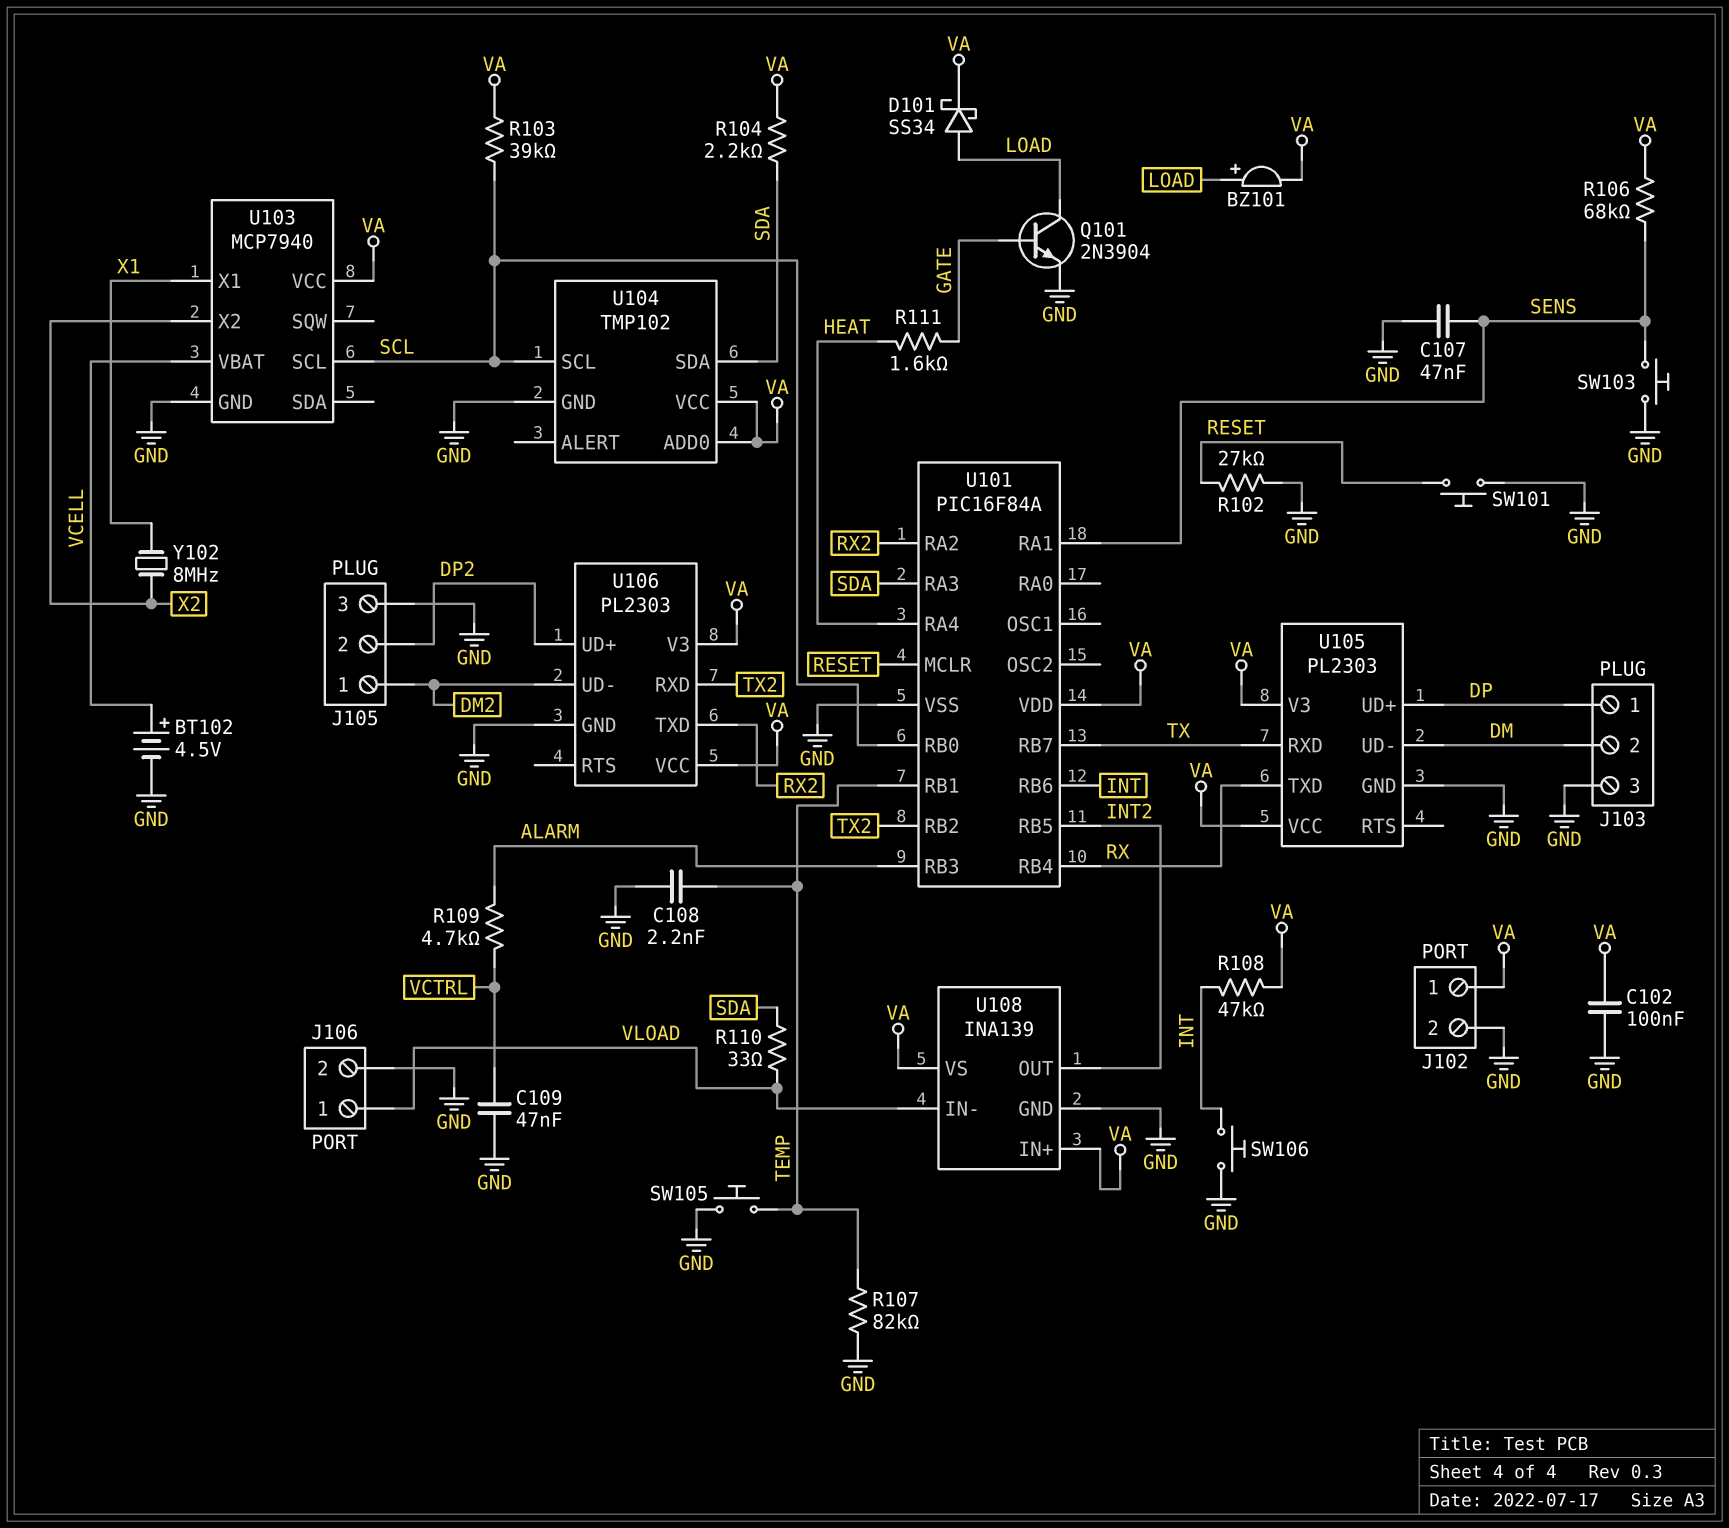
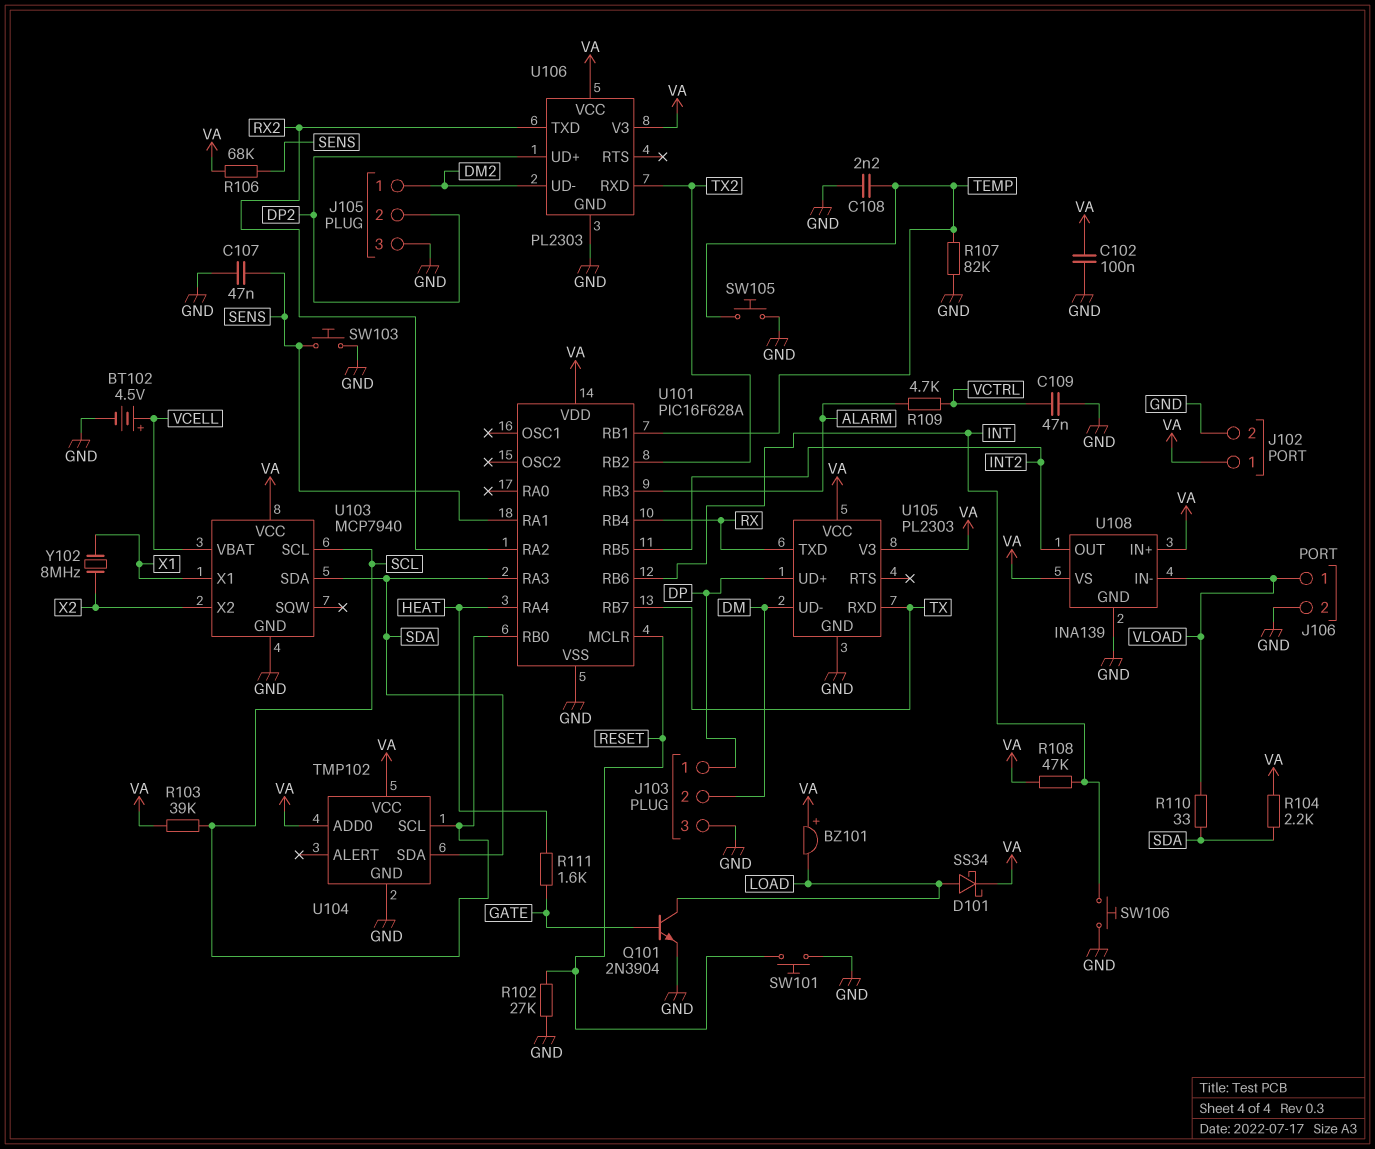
BZ101: buzzer (plus LOAD, minus VA) -> buzzer (plus VA, minus LOAD)
U101: PIC16F84A -> PIC16F628A
U103 pin SDA: none -> SDA

